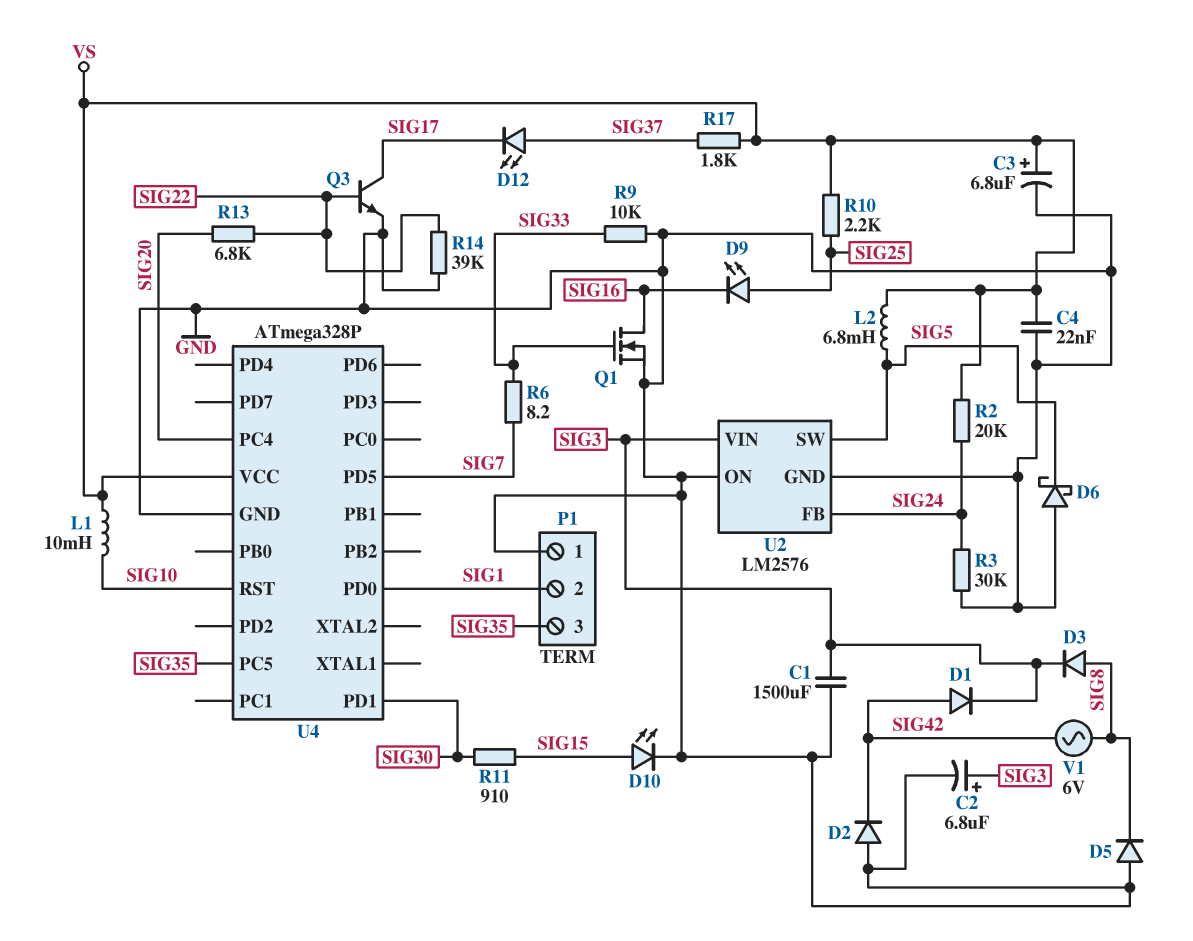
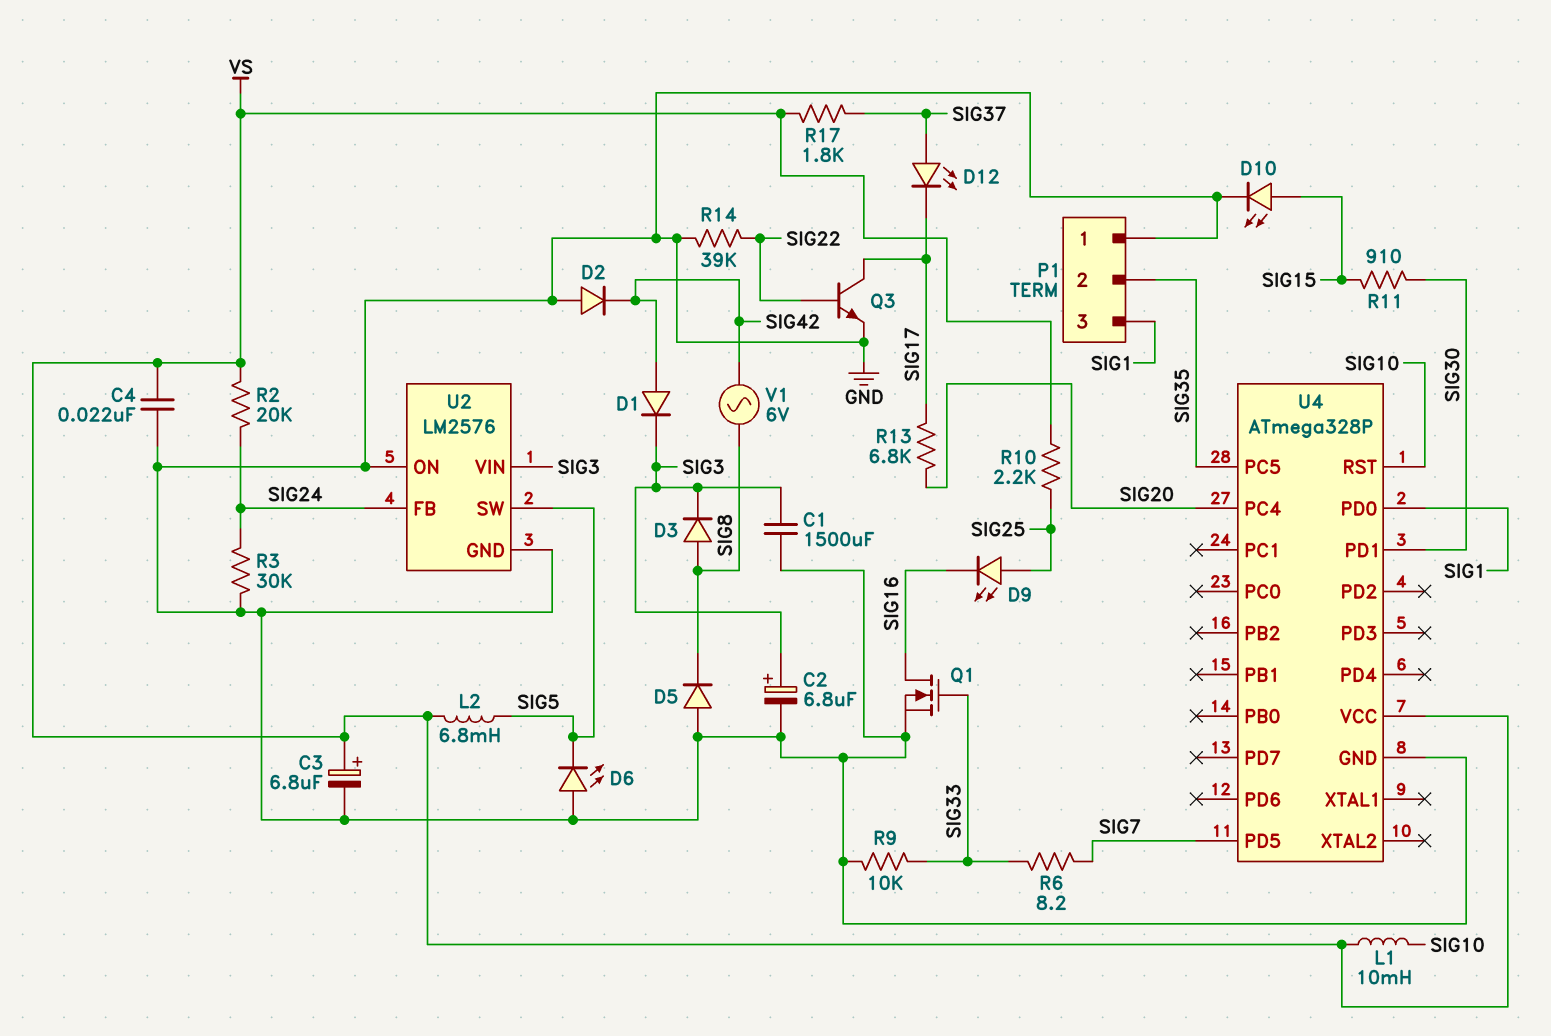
D6: schottky (A GND, K SIG5) -> LED (A GND, K SIG5)
P1 pin 2: SIG1 -> SIG35
P1 pin 3: SIG35 -> SIG1
R13: 6.8k (SIG20, SIG22) -> 6.8k (SIG17, SIG20)

